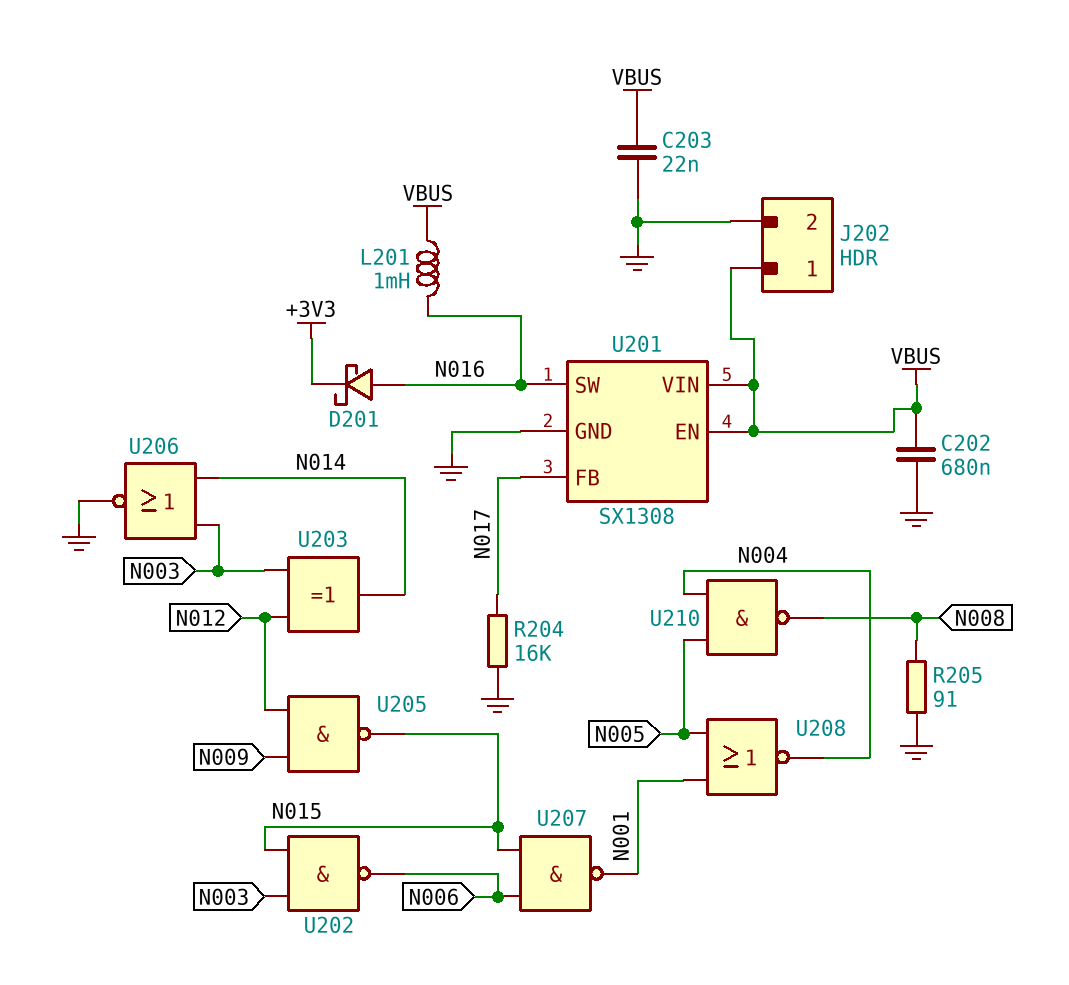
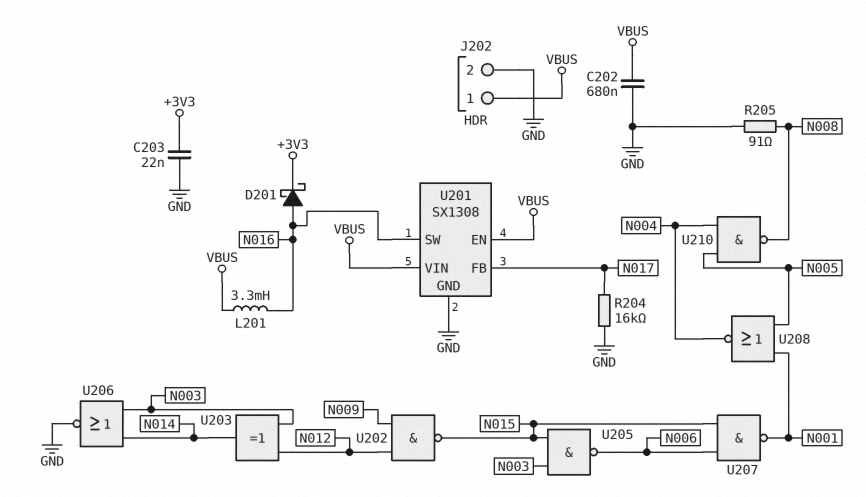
C203: 22nF (GND, VBUS) -> 22nF (+3V3, GND)
L201: 1mH (N016, VBUS) -> 3.3mH (N016, VBUS)
U202: NAND (in N003, in N015, out N006) -> NAND (in N009, in N012, out N015)
U205: NAND (in N009, in N012, out N015) -> NAND (in N003, in N015, out N006)

